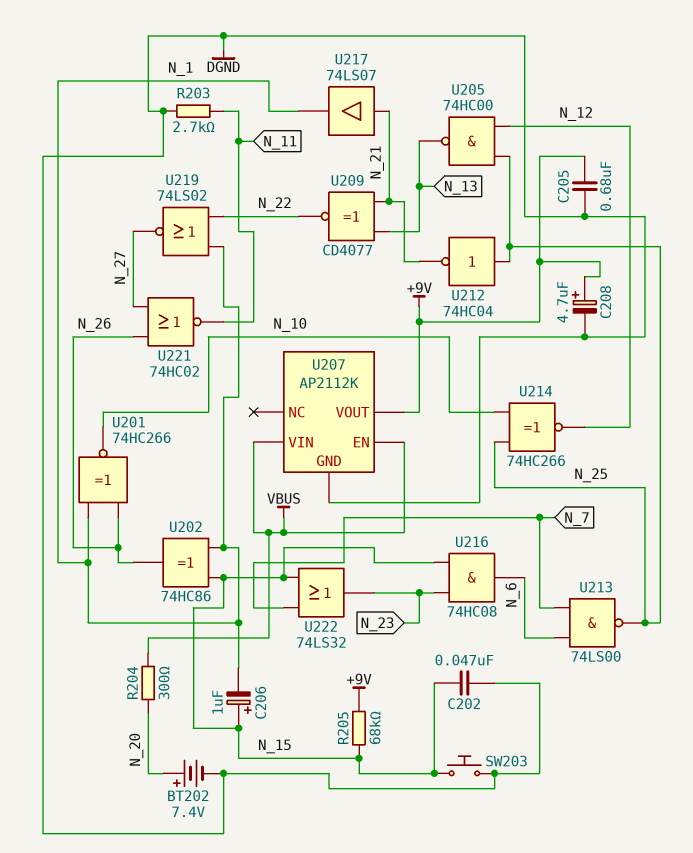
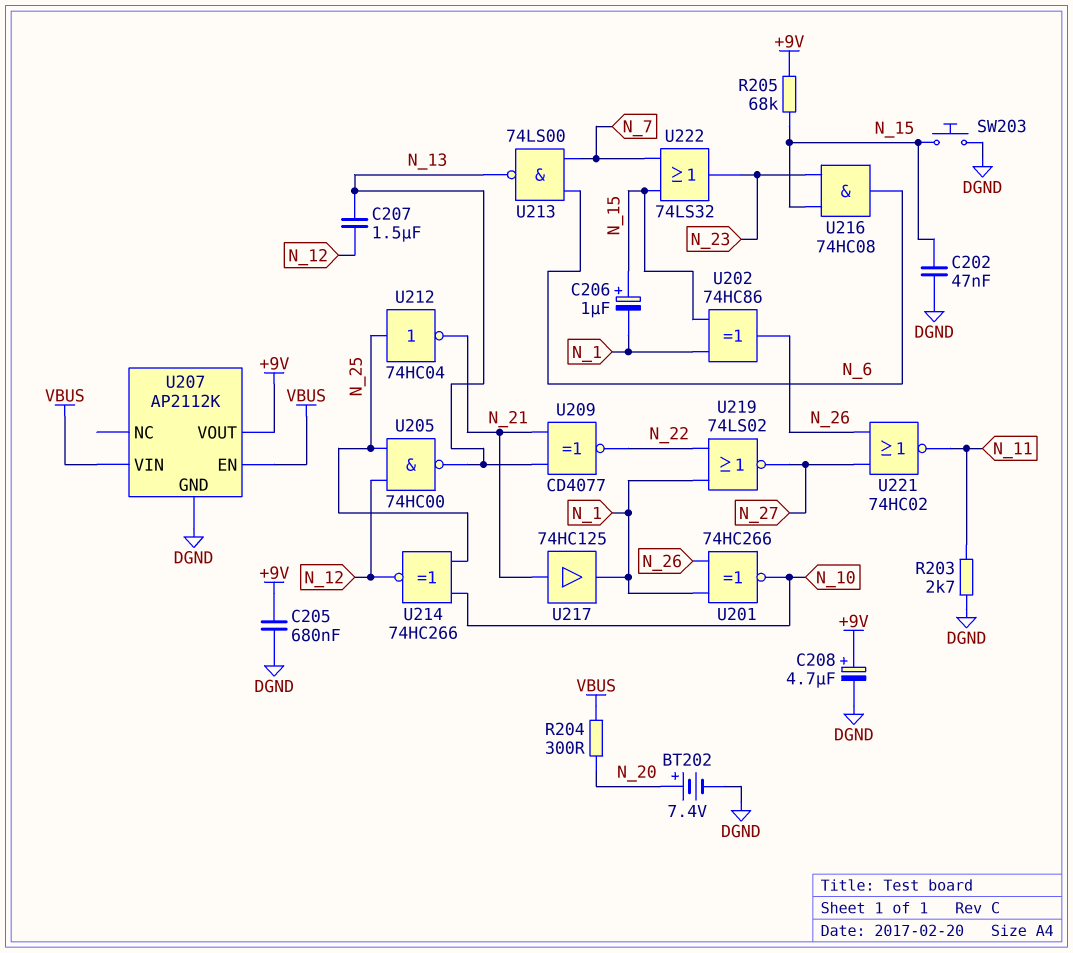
C207: none -> 1.5uF (N_12, N_13)
U213: NAND 74LS00 (in N_6, in N_7, out N_25) -> NAND 74LS00 (in N_6, in N_7, out N_13)
U217: buffer 74LS07 (in N_21, out N_1) -> buffer 74HC125 (in N_21, out N_1)

